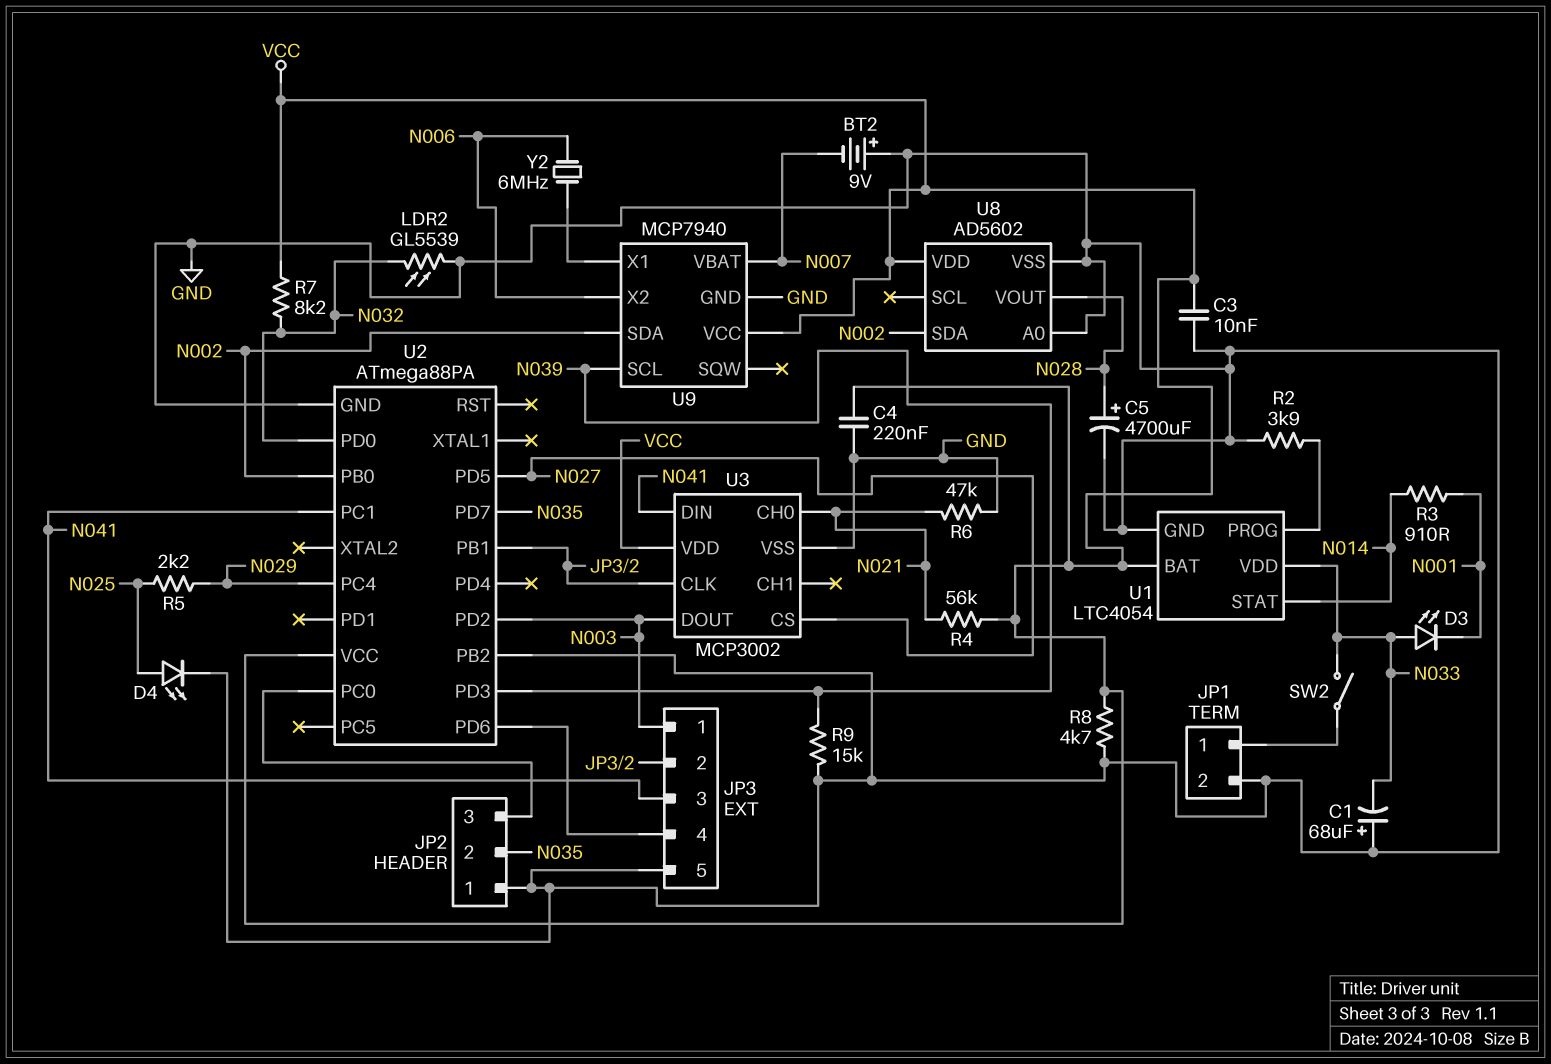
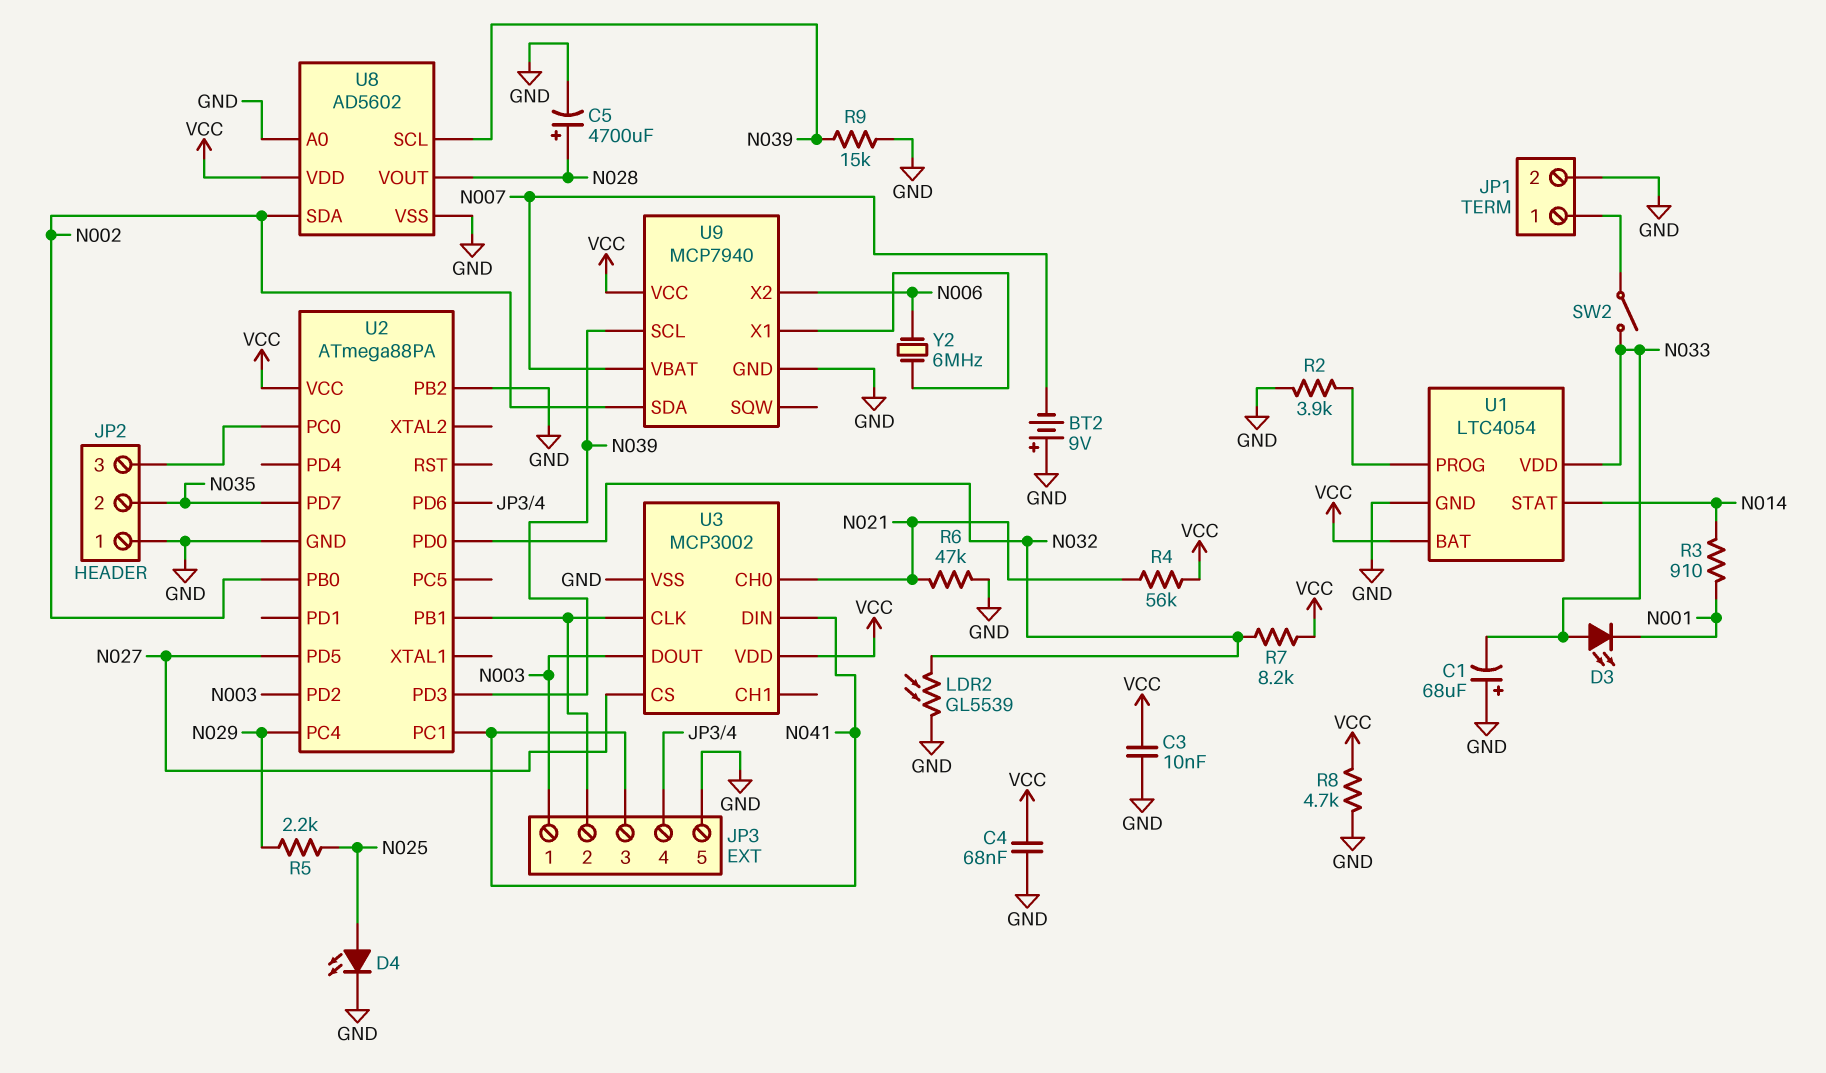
C4: 220nF (GND, VCC) -> 68nF (GND, VCC)
U8 pin SCL: none -> N039

